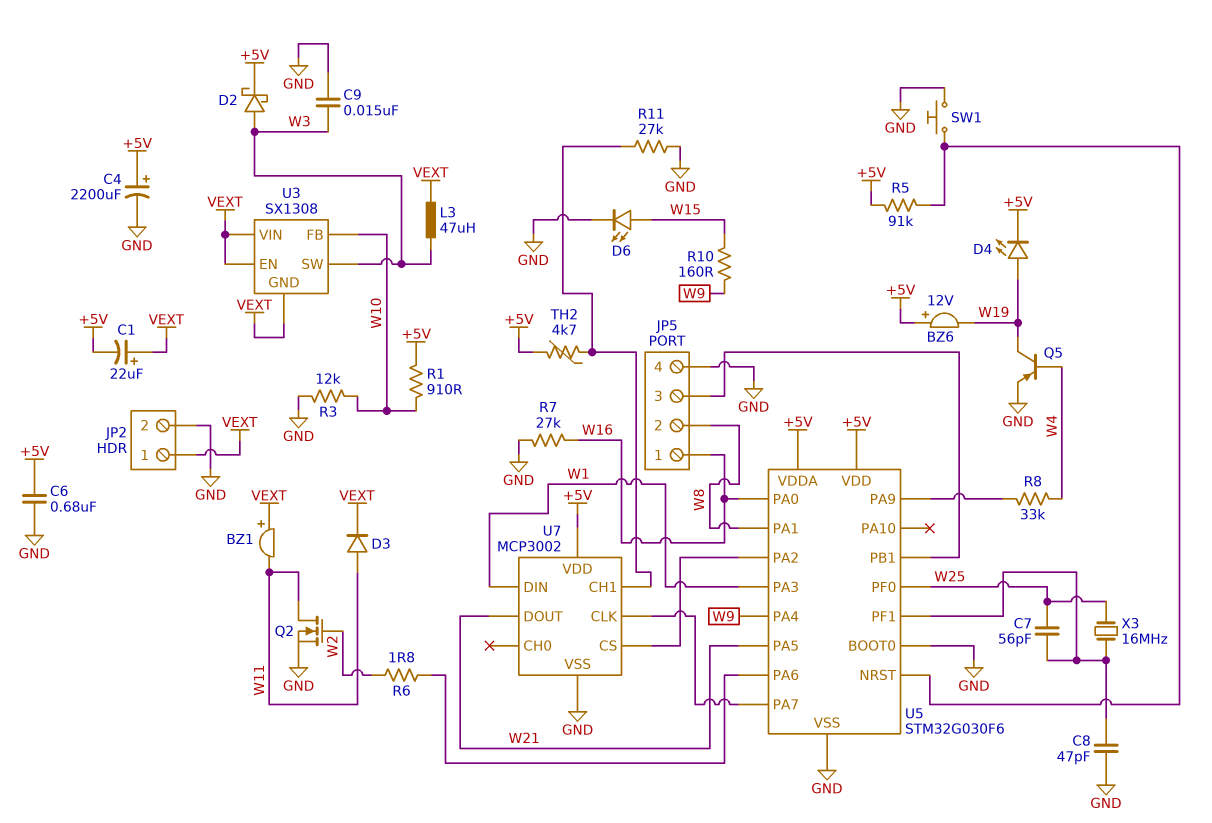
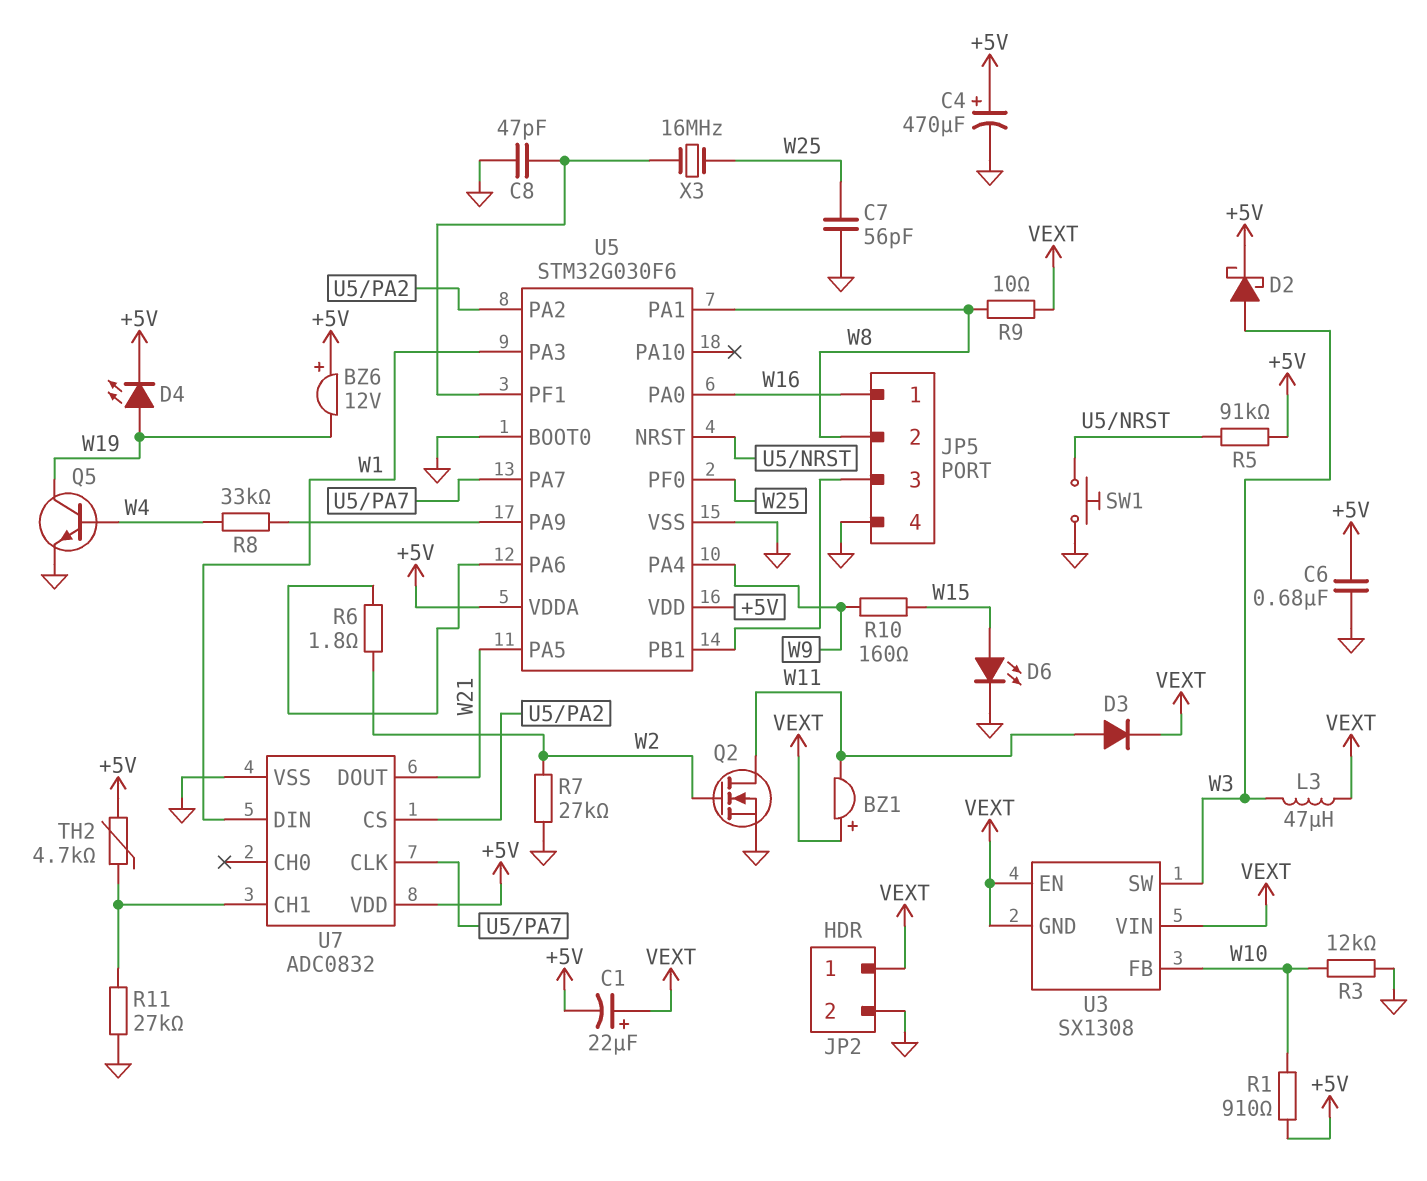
C4: 2200uF (plus +5V, minus GND) -> 470uF (plus +5V, minus GND)
C7: 56pF (U5/PF1, W25) -> 56pF (GND, W25)
C9: 15nF (GND, W3) -> none
Q5: PNP (B W4, C W19, E GND) -> NPN (B W4, C W19, E GND)
R7: 27k (GND, W16) -> 27k (GND, W2)
R9: none -> 10 (VEXT, W8)
U7: MCP3002 -> ADC0832

